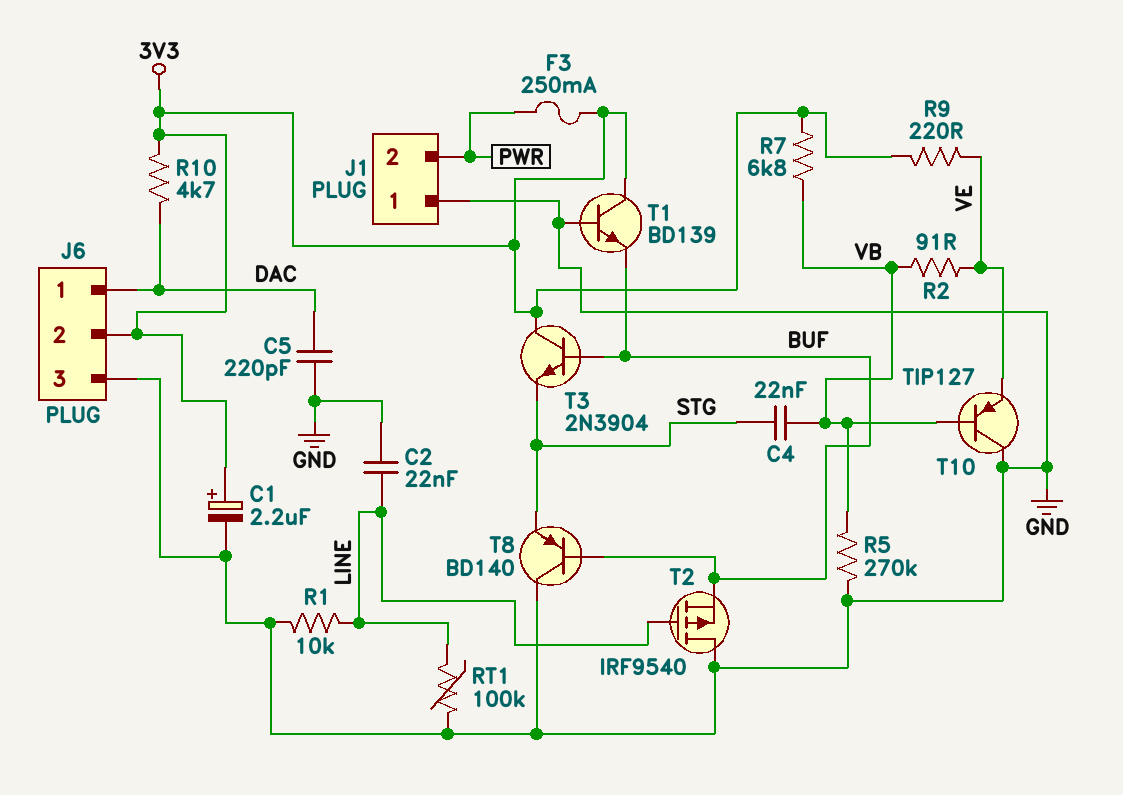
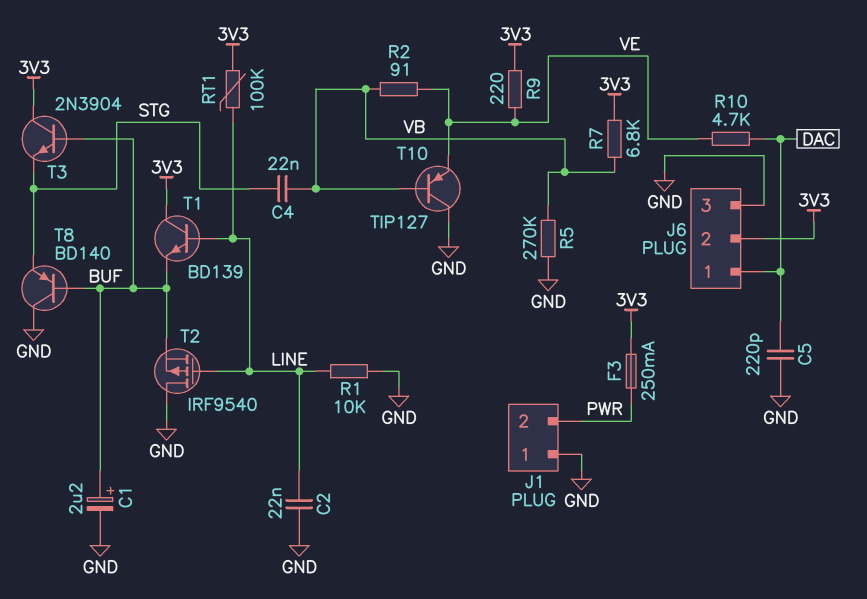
C1: 2.2uF (plus 3V3, minus GND) -> 2.2uF (plus BUF, minus GND)
R10: 4.7k (3V3, DAC) -> 4.7k (DAC, VE)
RT1: 100k (GND, LINE) -> 100k (3V3, LINE)
T1: NPN BD139 (B GND, C 3V3, E BUF) -> NPN BD139 (B LINE, C 3V3, E BUF)

